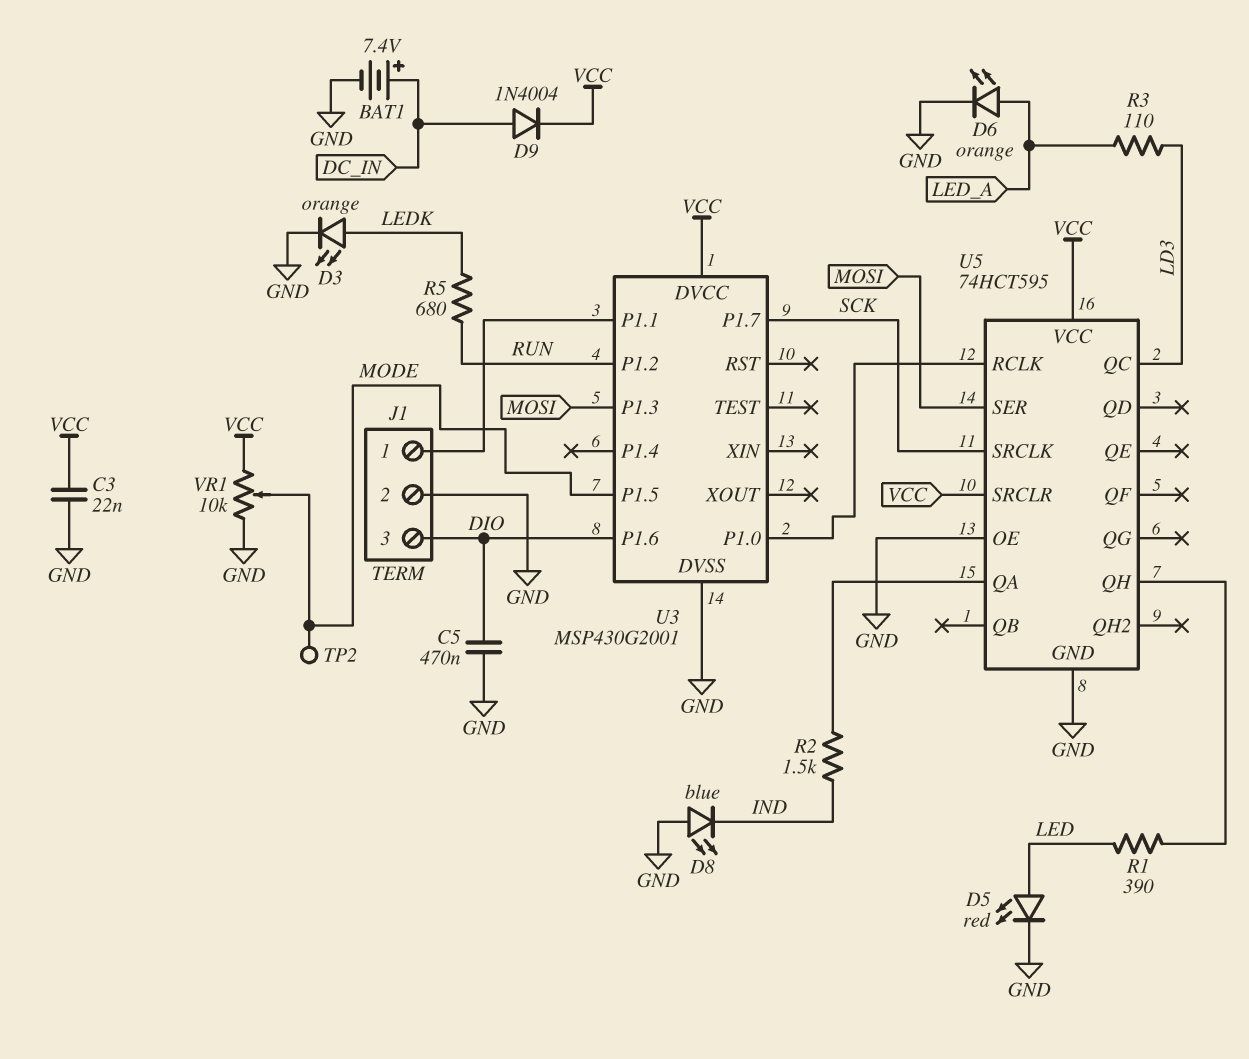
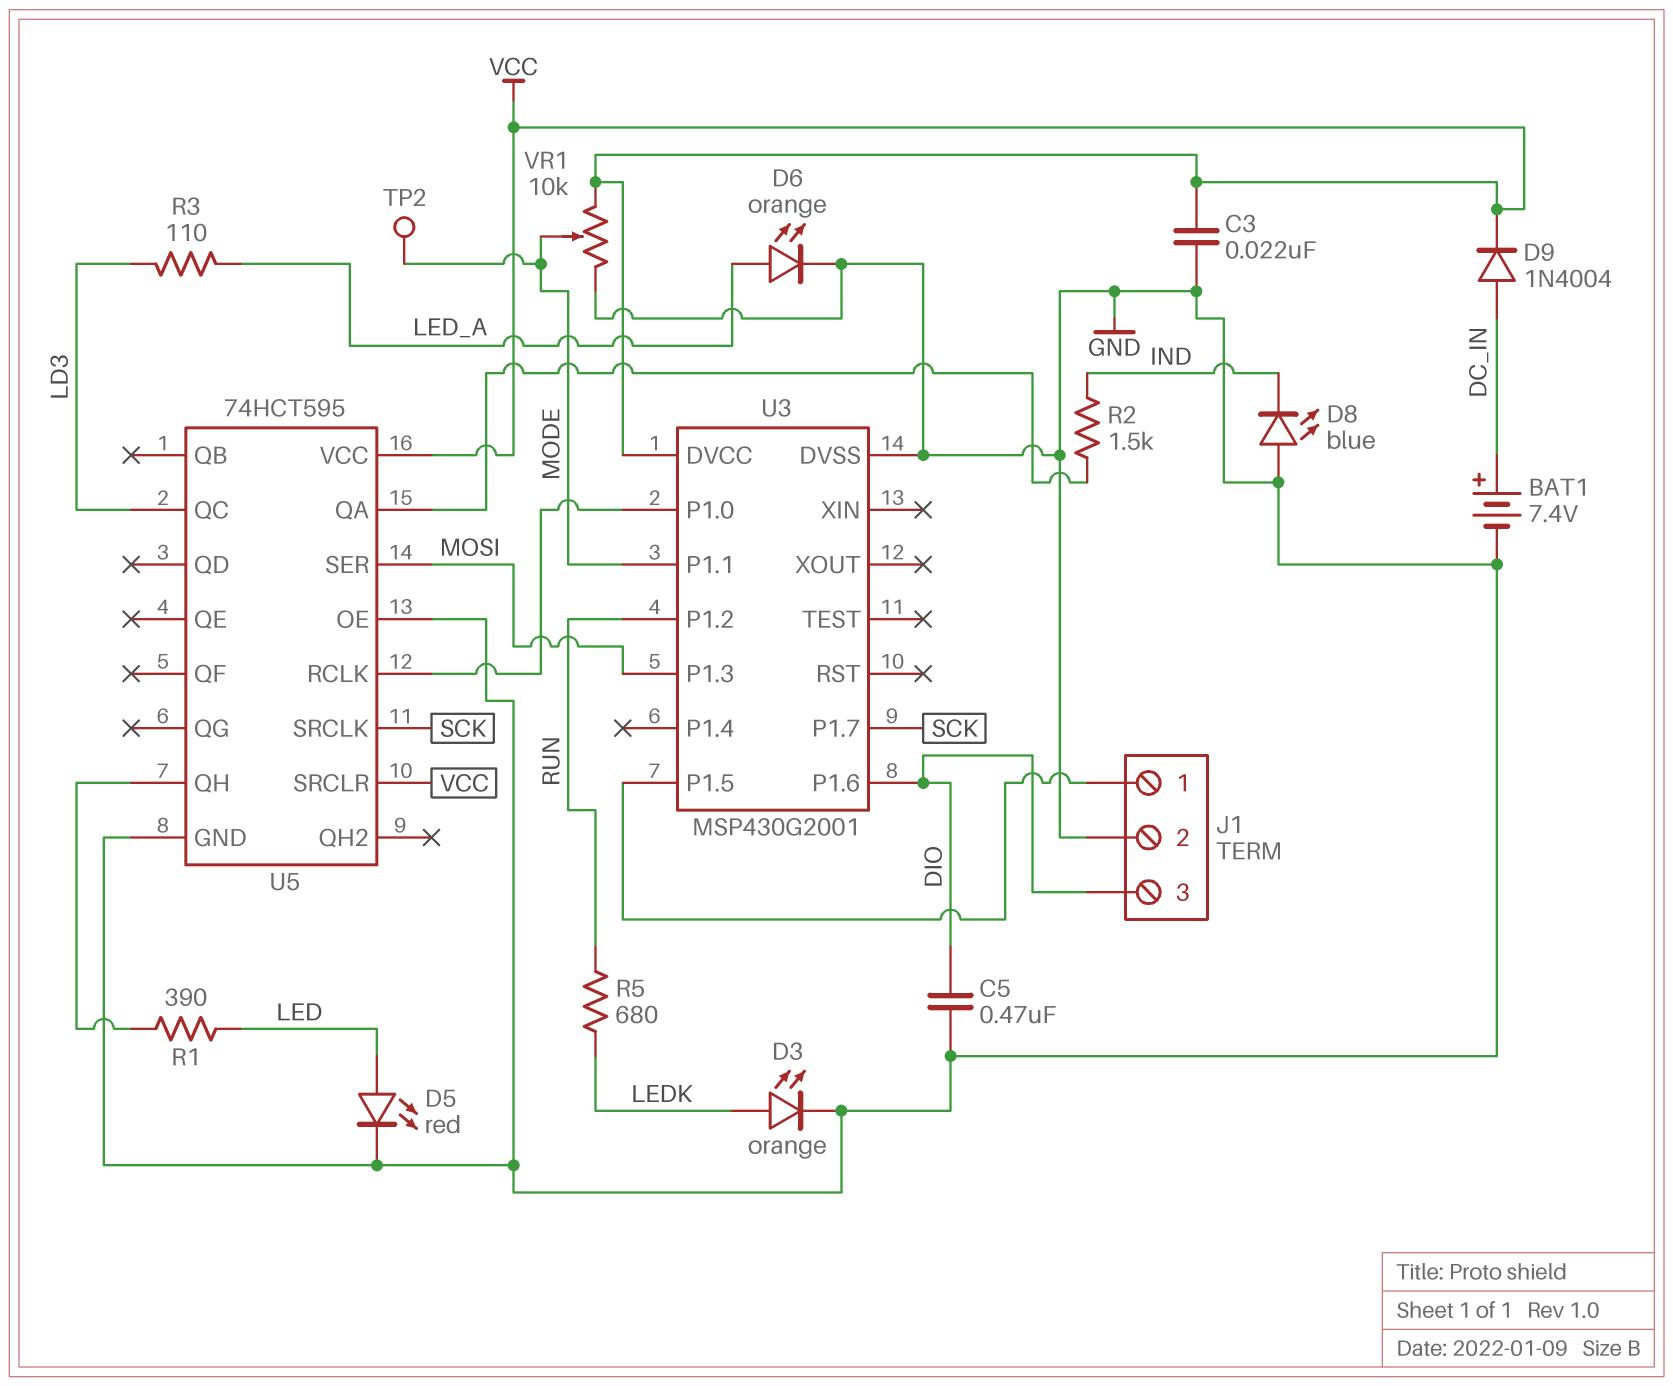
U3 pin P1.1: J1/1 -> MODE
U3 pin P1.5: MODE -> J1/1

